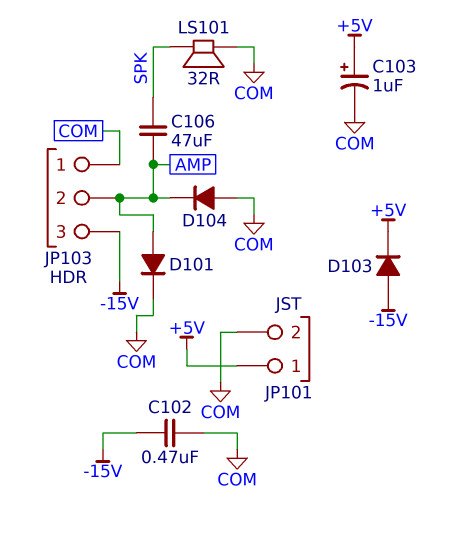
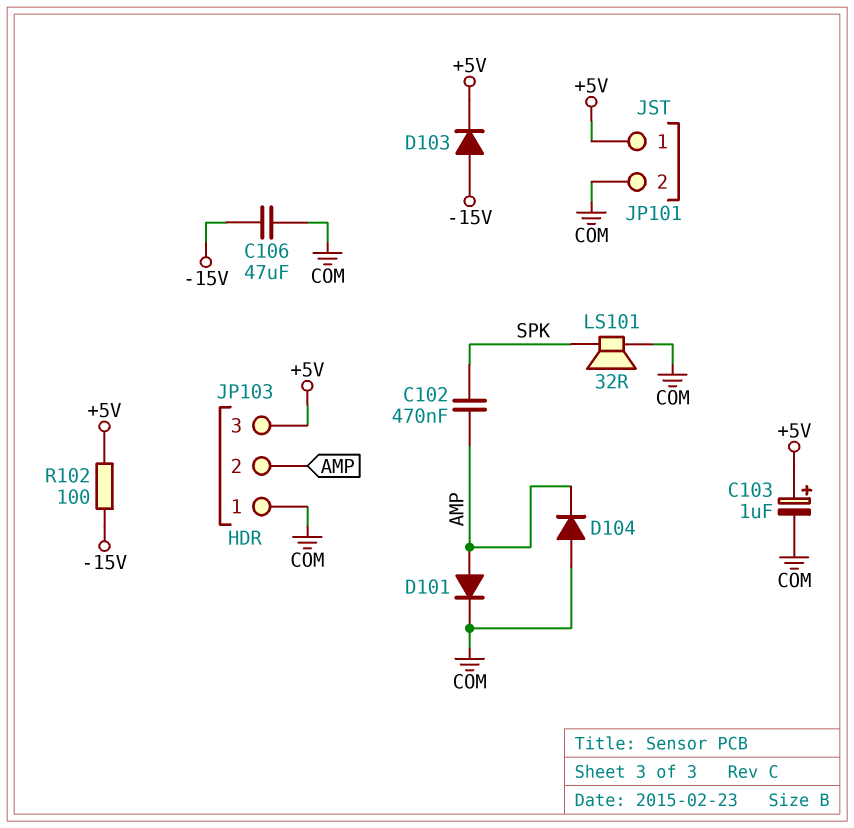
C102: 470nF (-15V, COM) -> 470nF (AMP, SPK)
C106: 47uF (AMP, SPK) -> 47uF (-15V, COM)
JP103 pin 3: -15V -> +5V
R102: none -> 100 (+5V, -15V)

